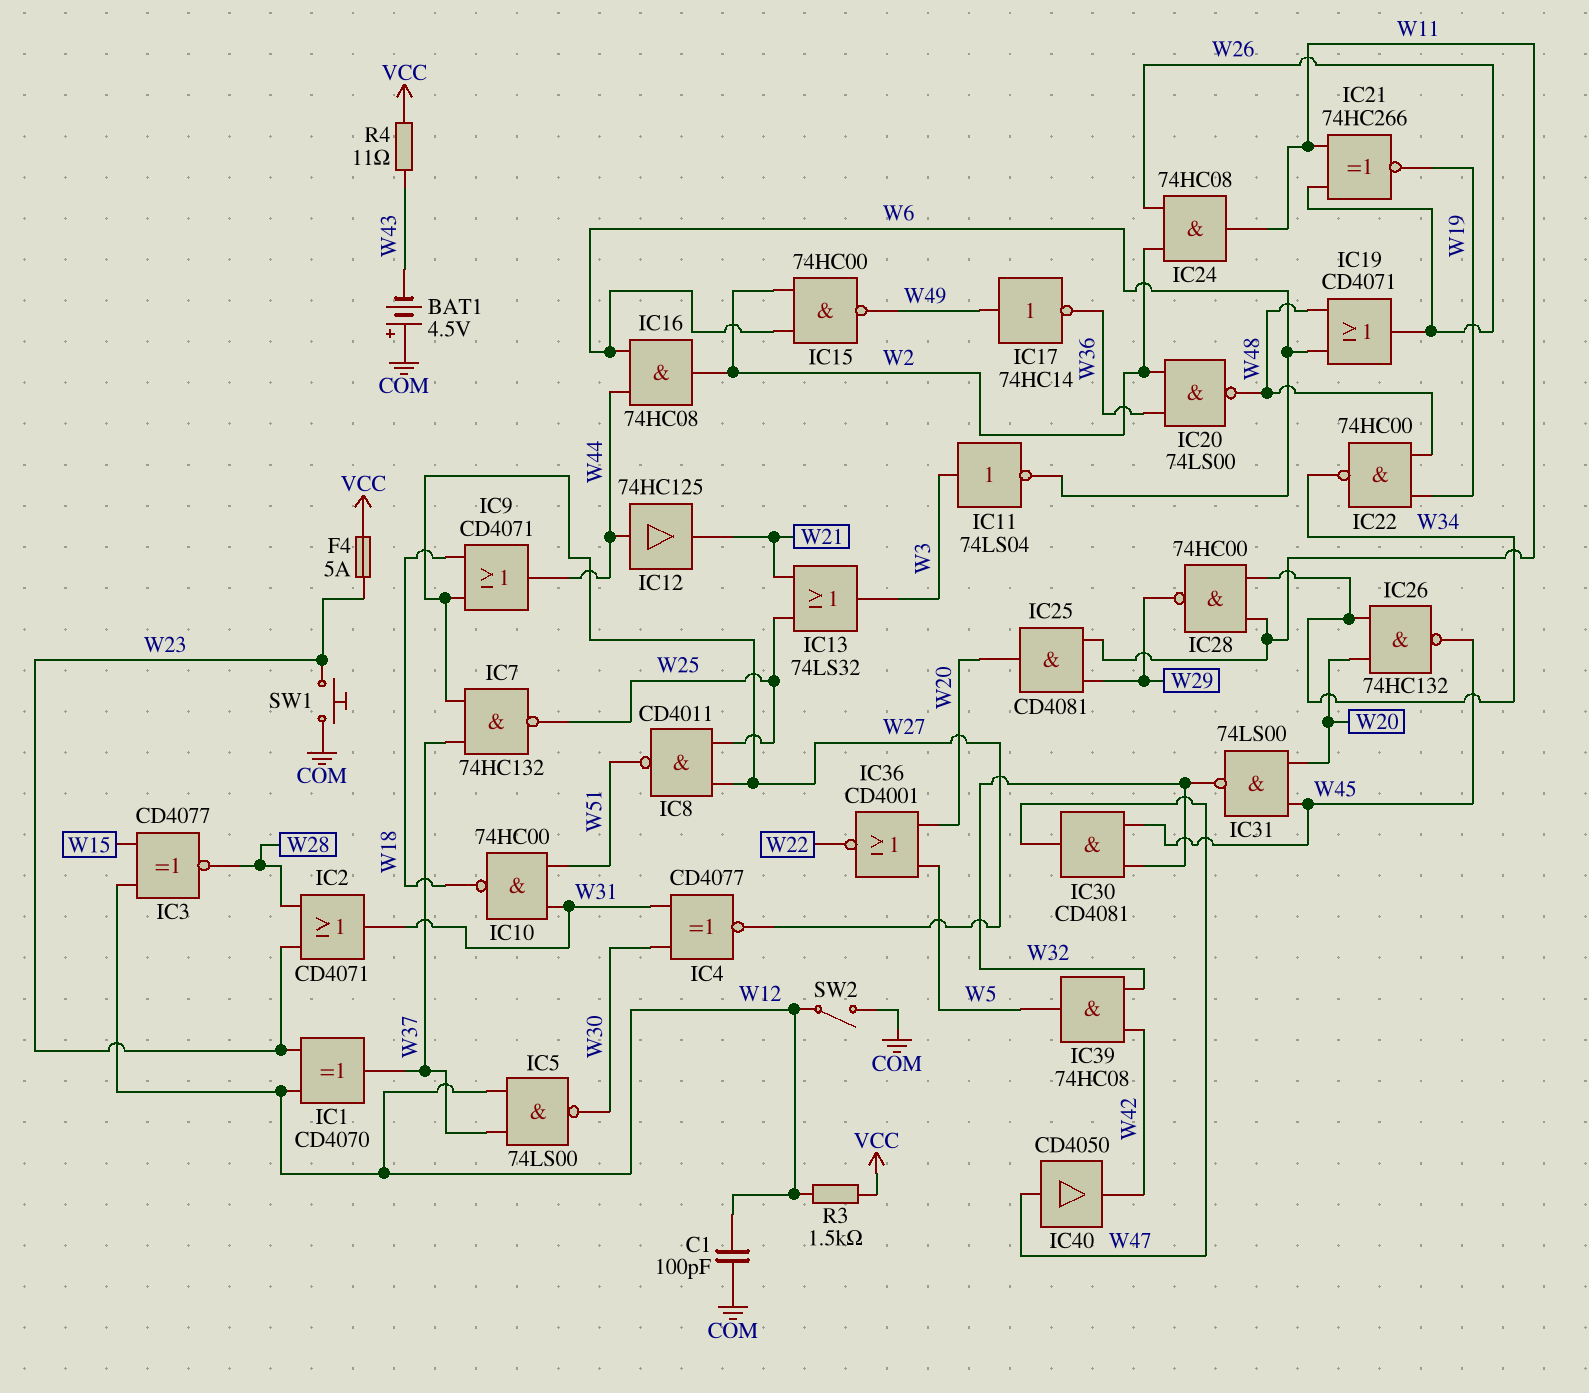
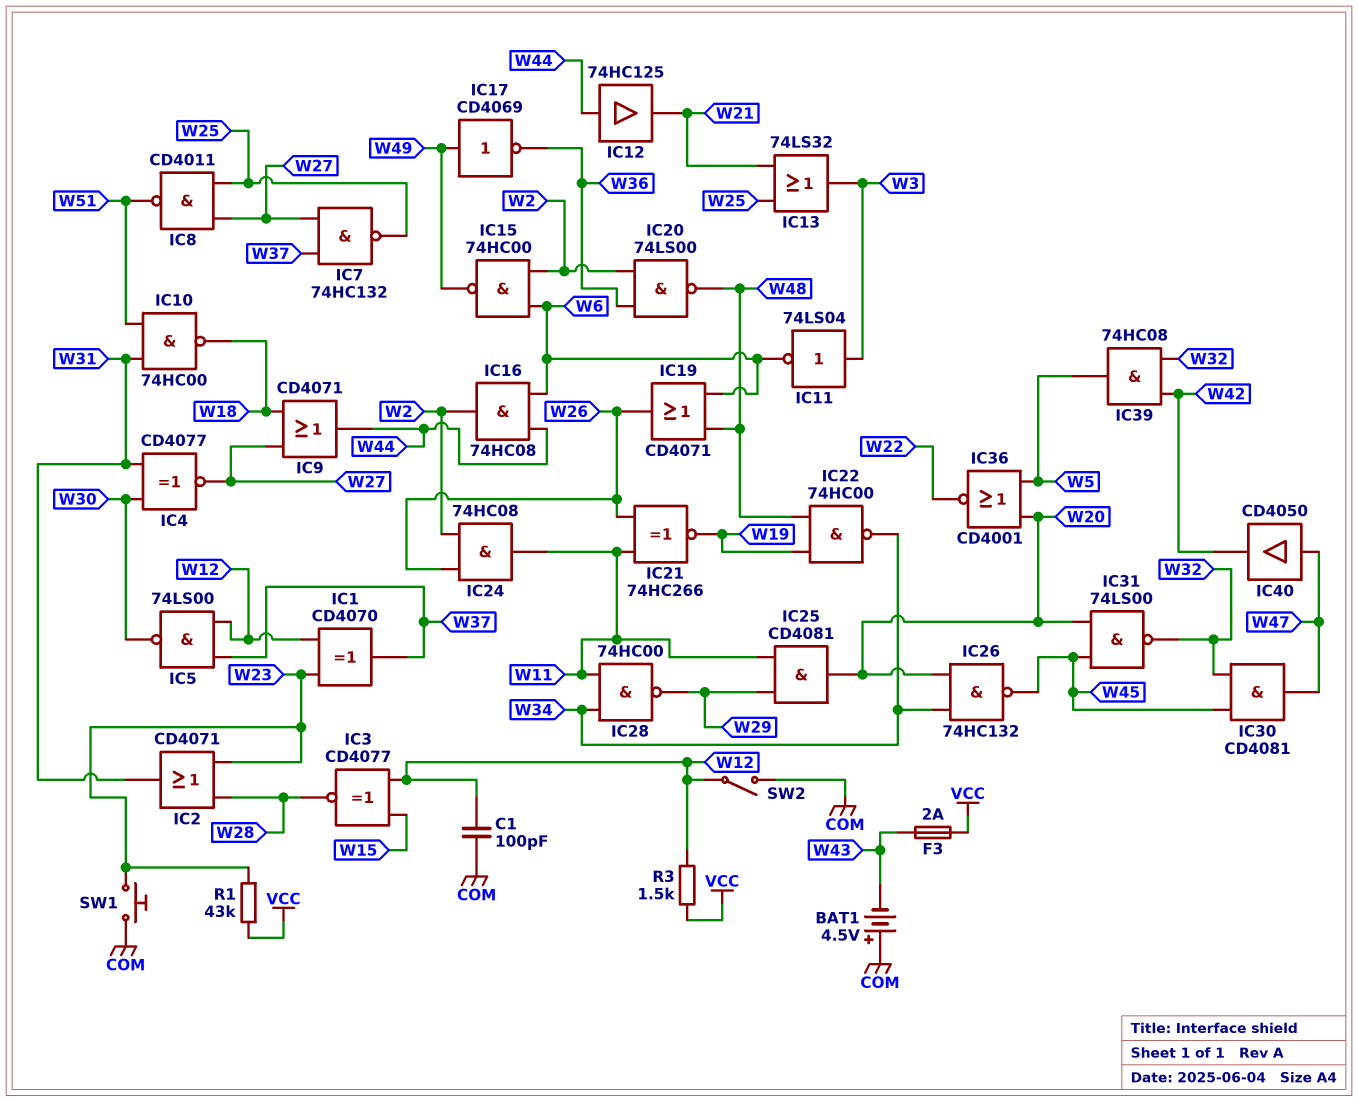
F3: none -> 2A (VCC, W43)
F4: 5A (VCC, W23) -> none
IC17: NOT 74HC14 (in W49, out W36) -> NOT CD4069 (in W49, out W36)
R1: none -> 43k (VCC, W23)
R4: 11 (VCC, W43) -> none

